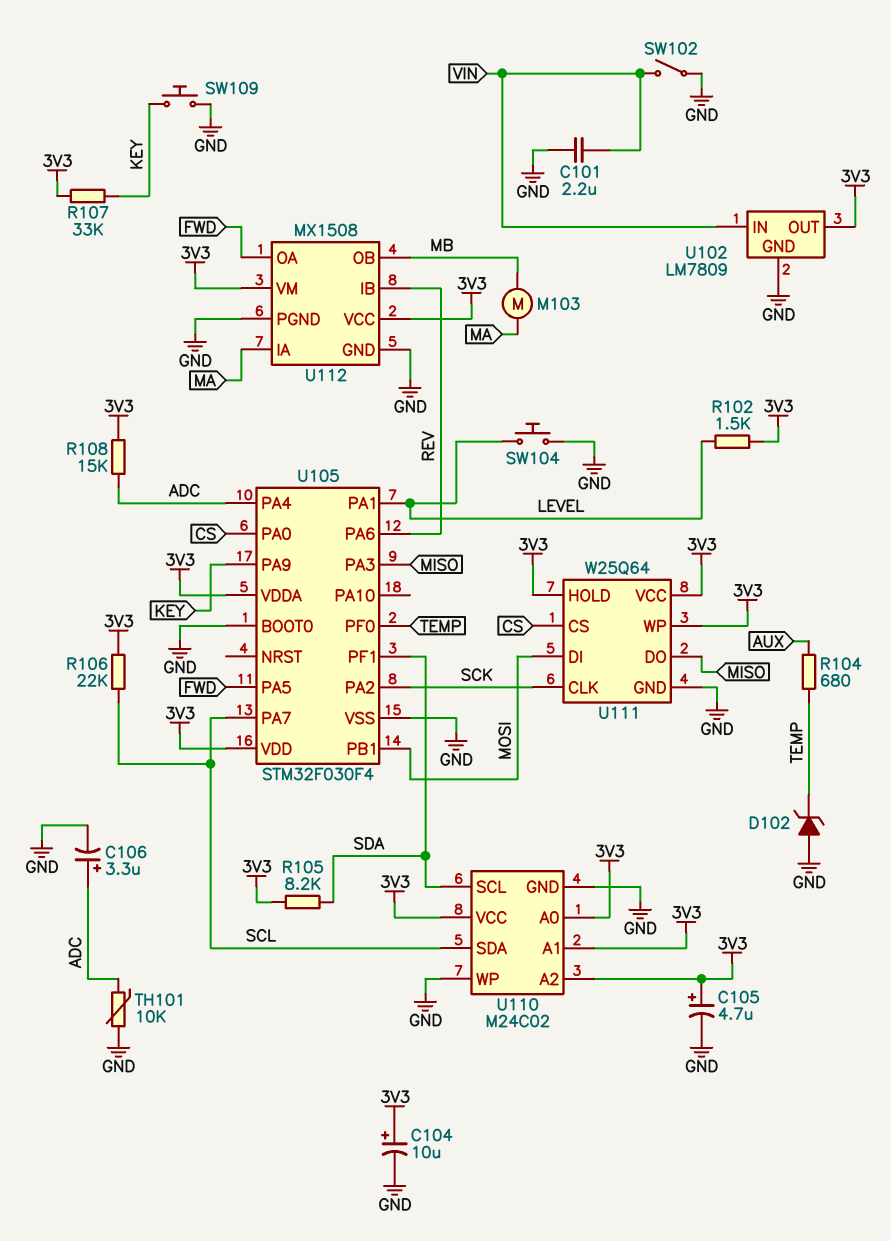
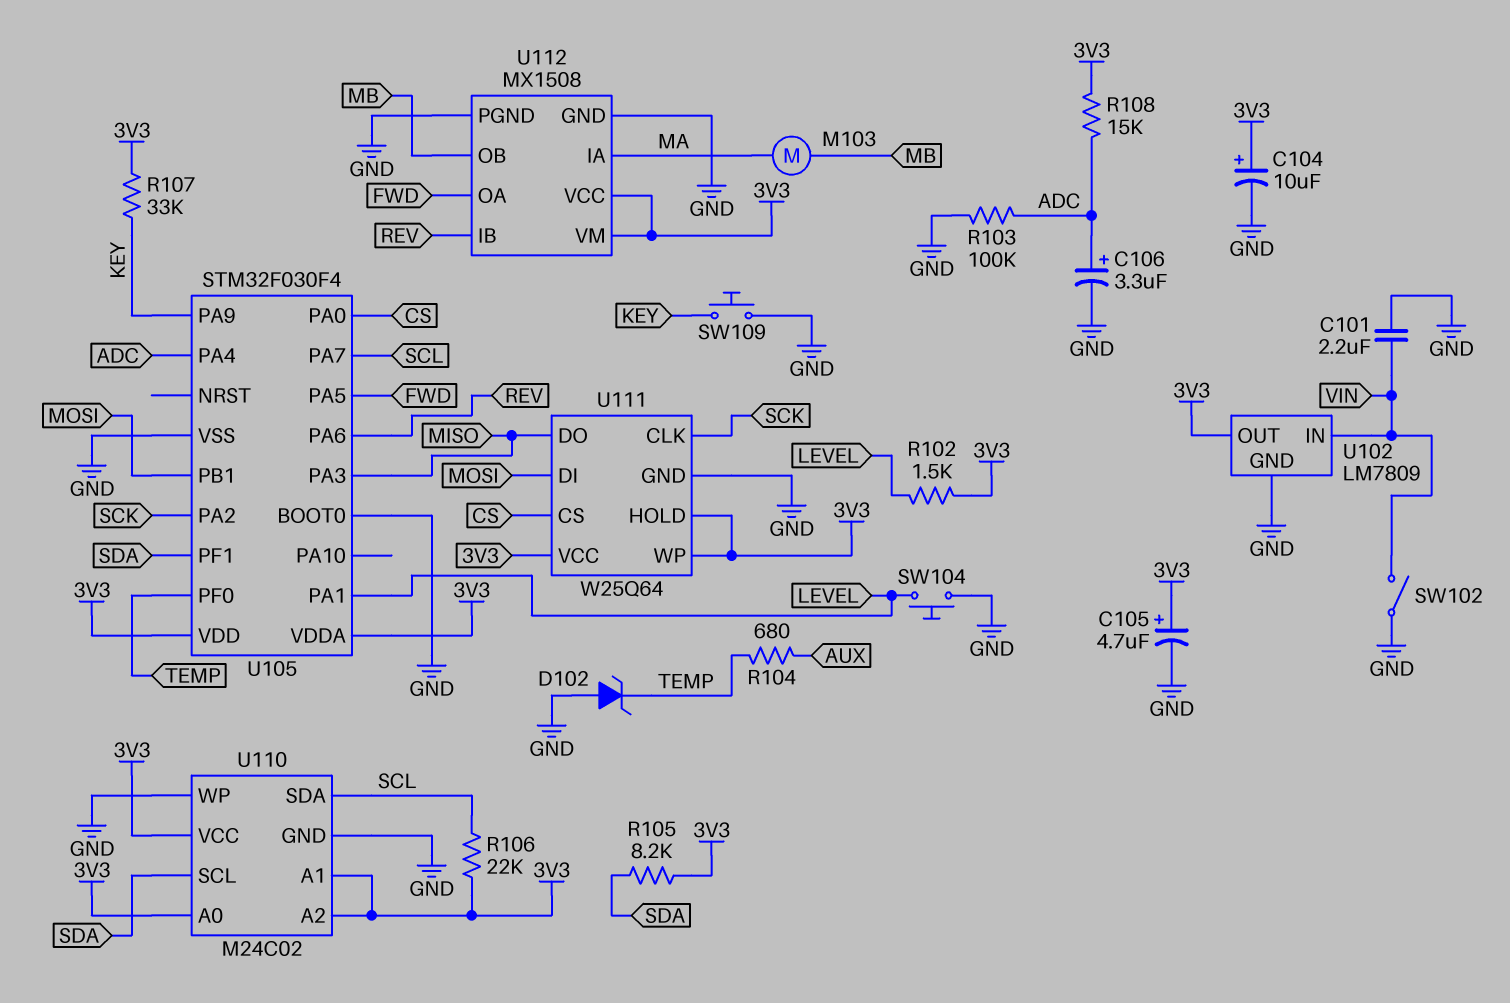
R103: none -> 100k (ADC, GND)
TH101: 10k (ADC, GND) -> none

